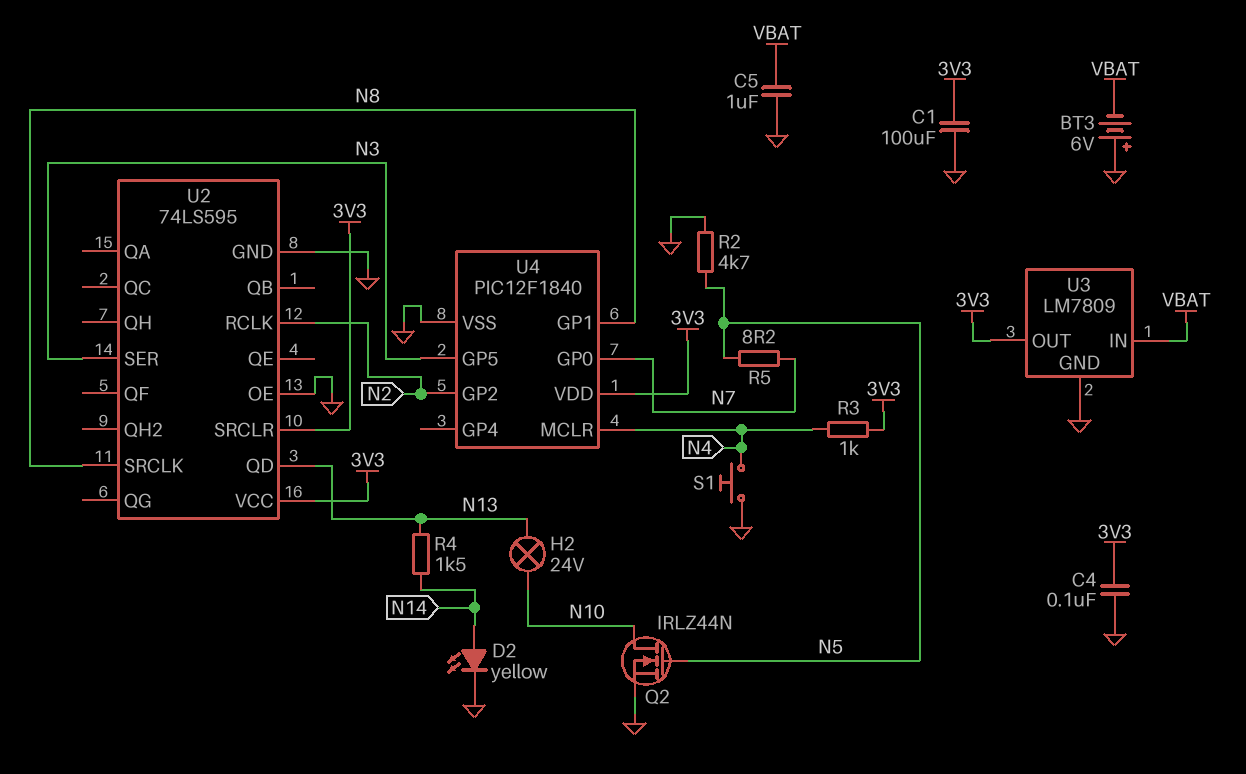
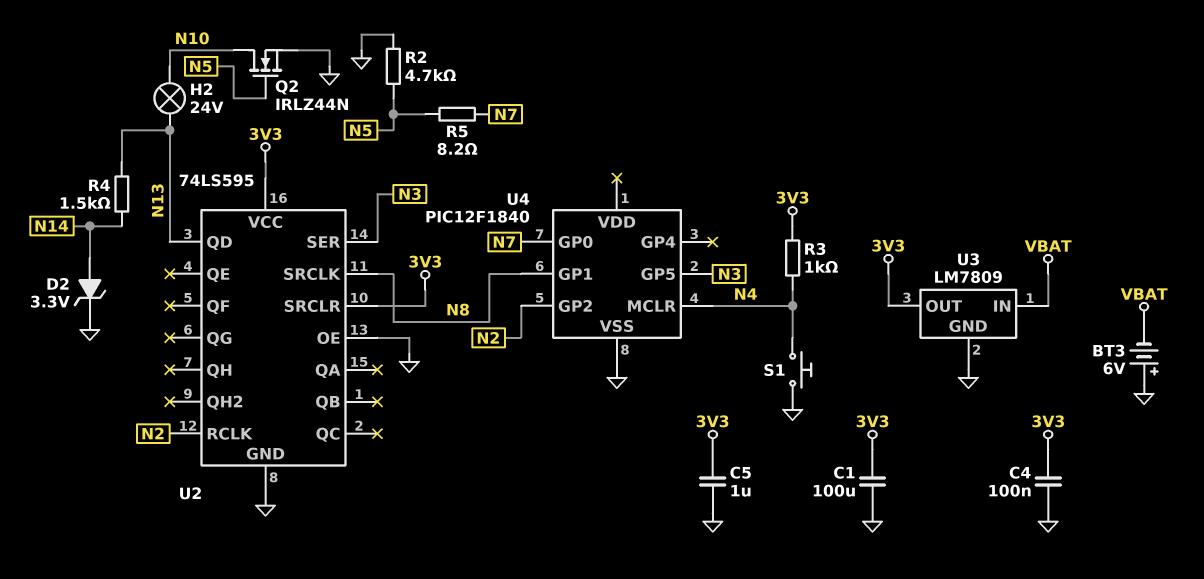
C5: 1uF (GND, VBAT) -> 1uF (3V3, GND)
D2: LED yellow (A N14, K GND) -> zener 3.3V (A N14, K GND)
U4 pin VDD: 3V3 -> none

